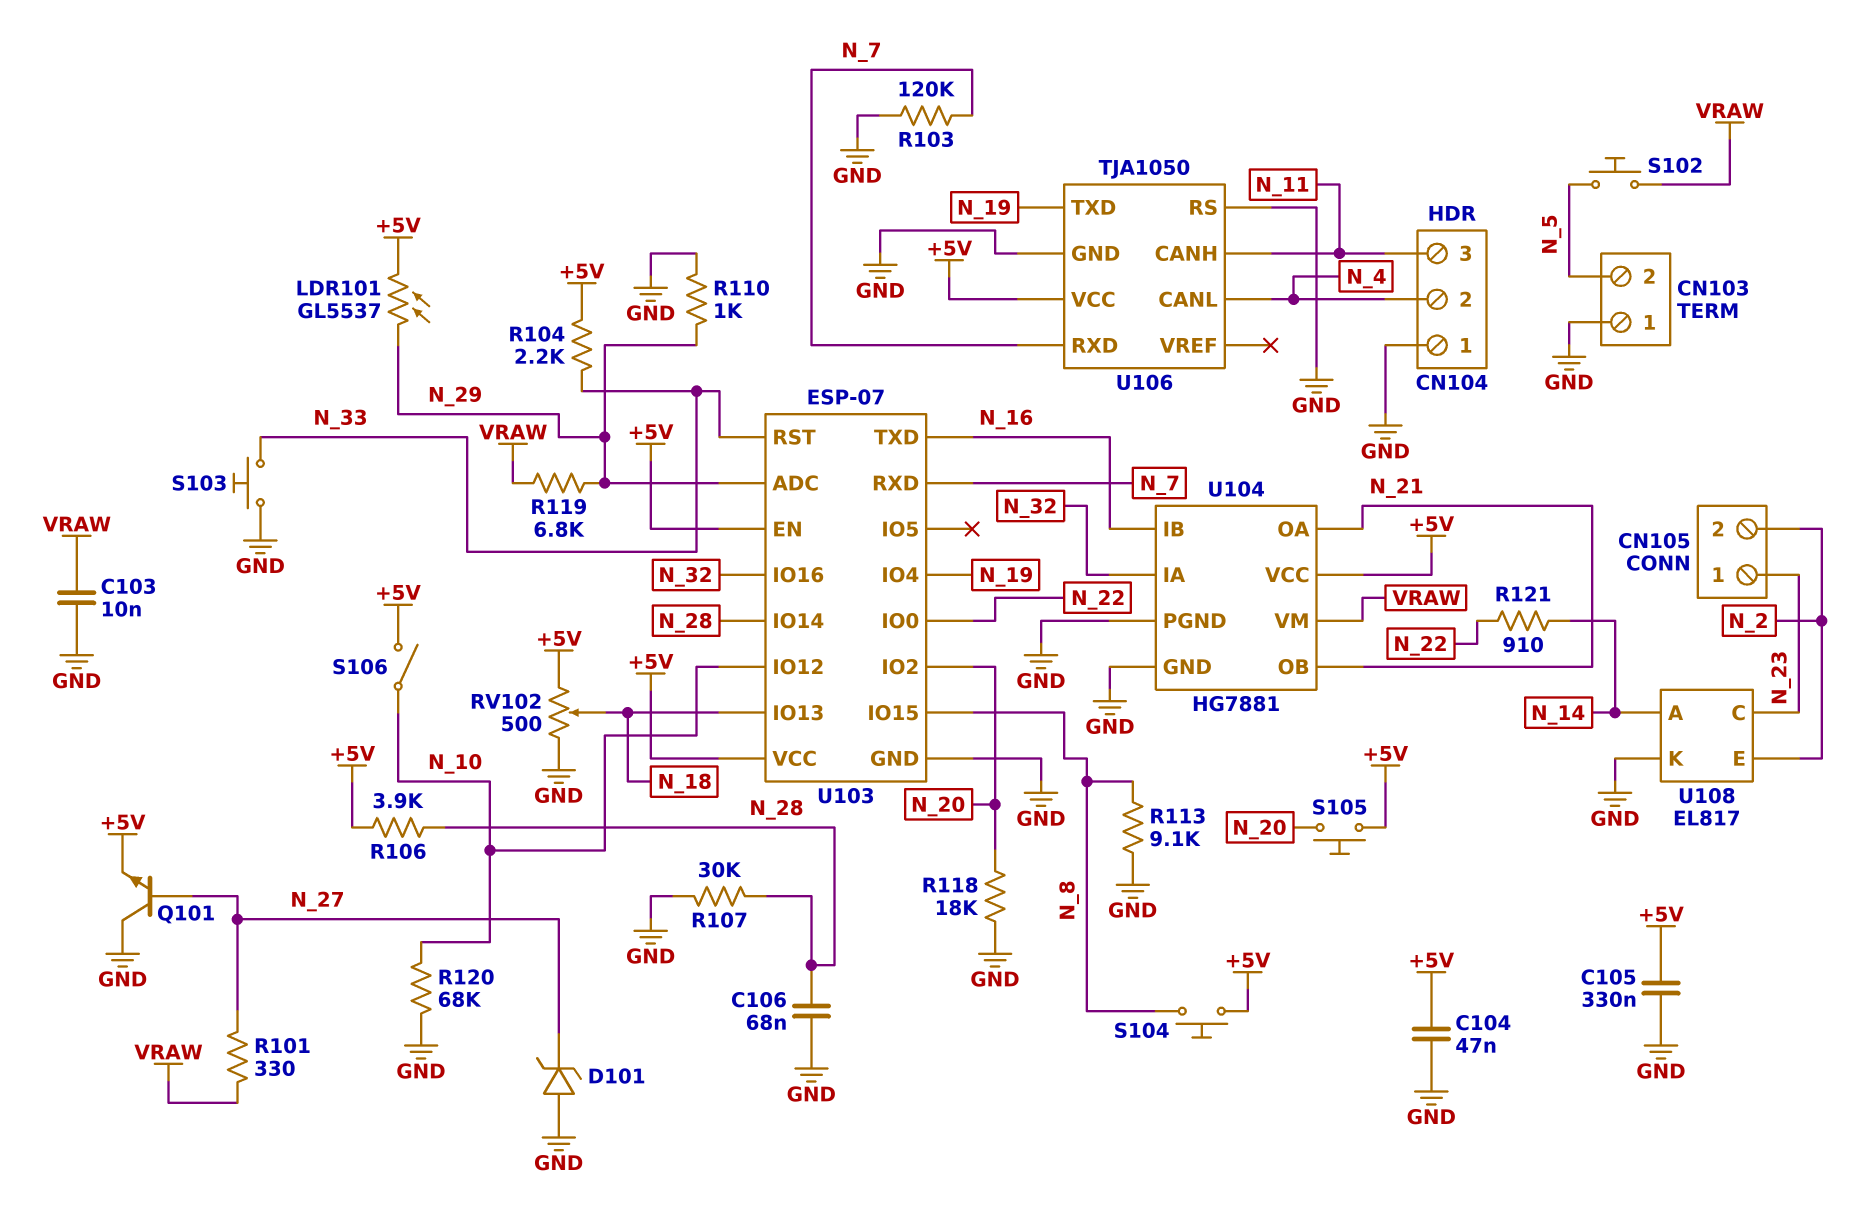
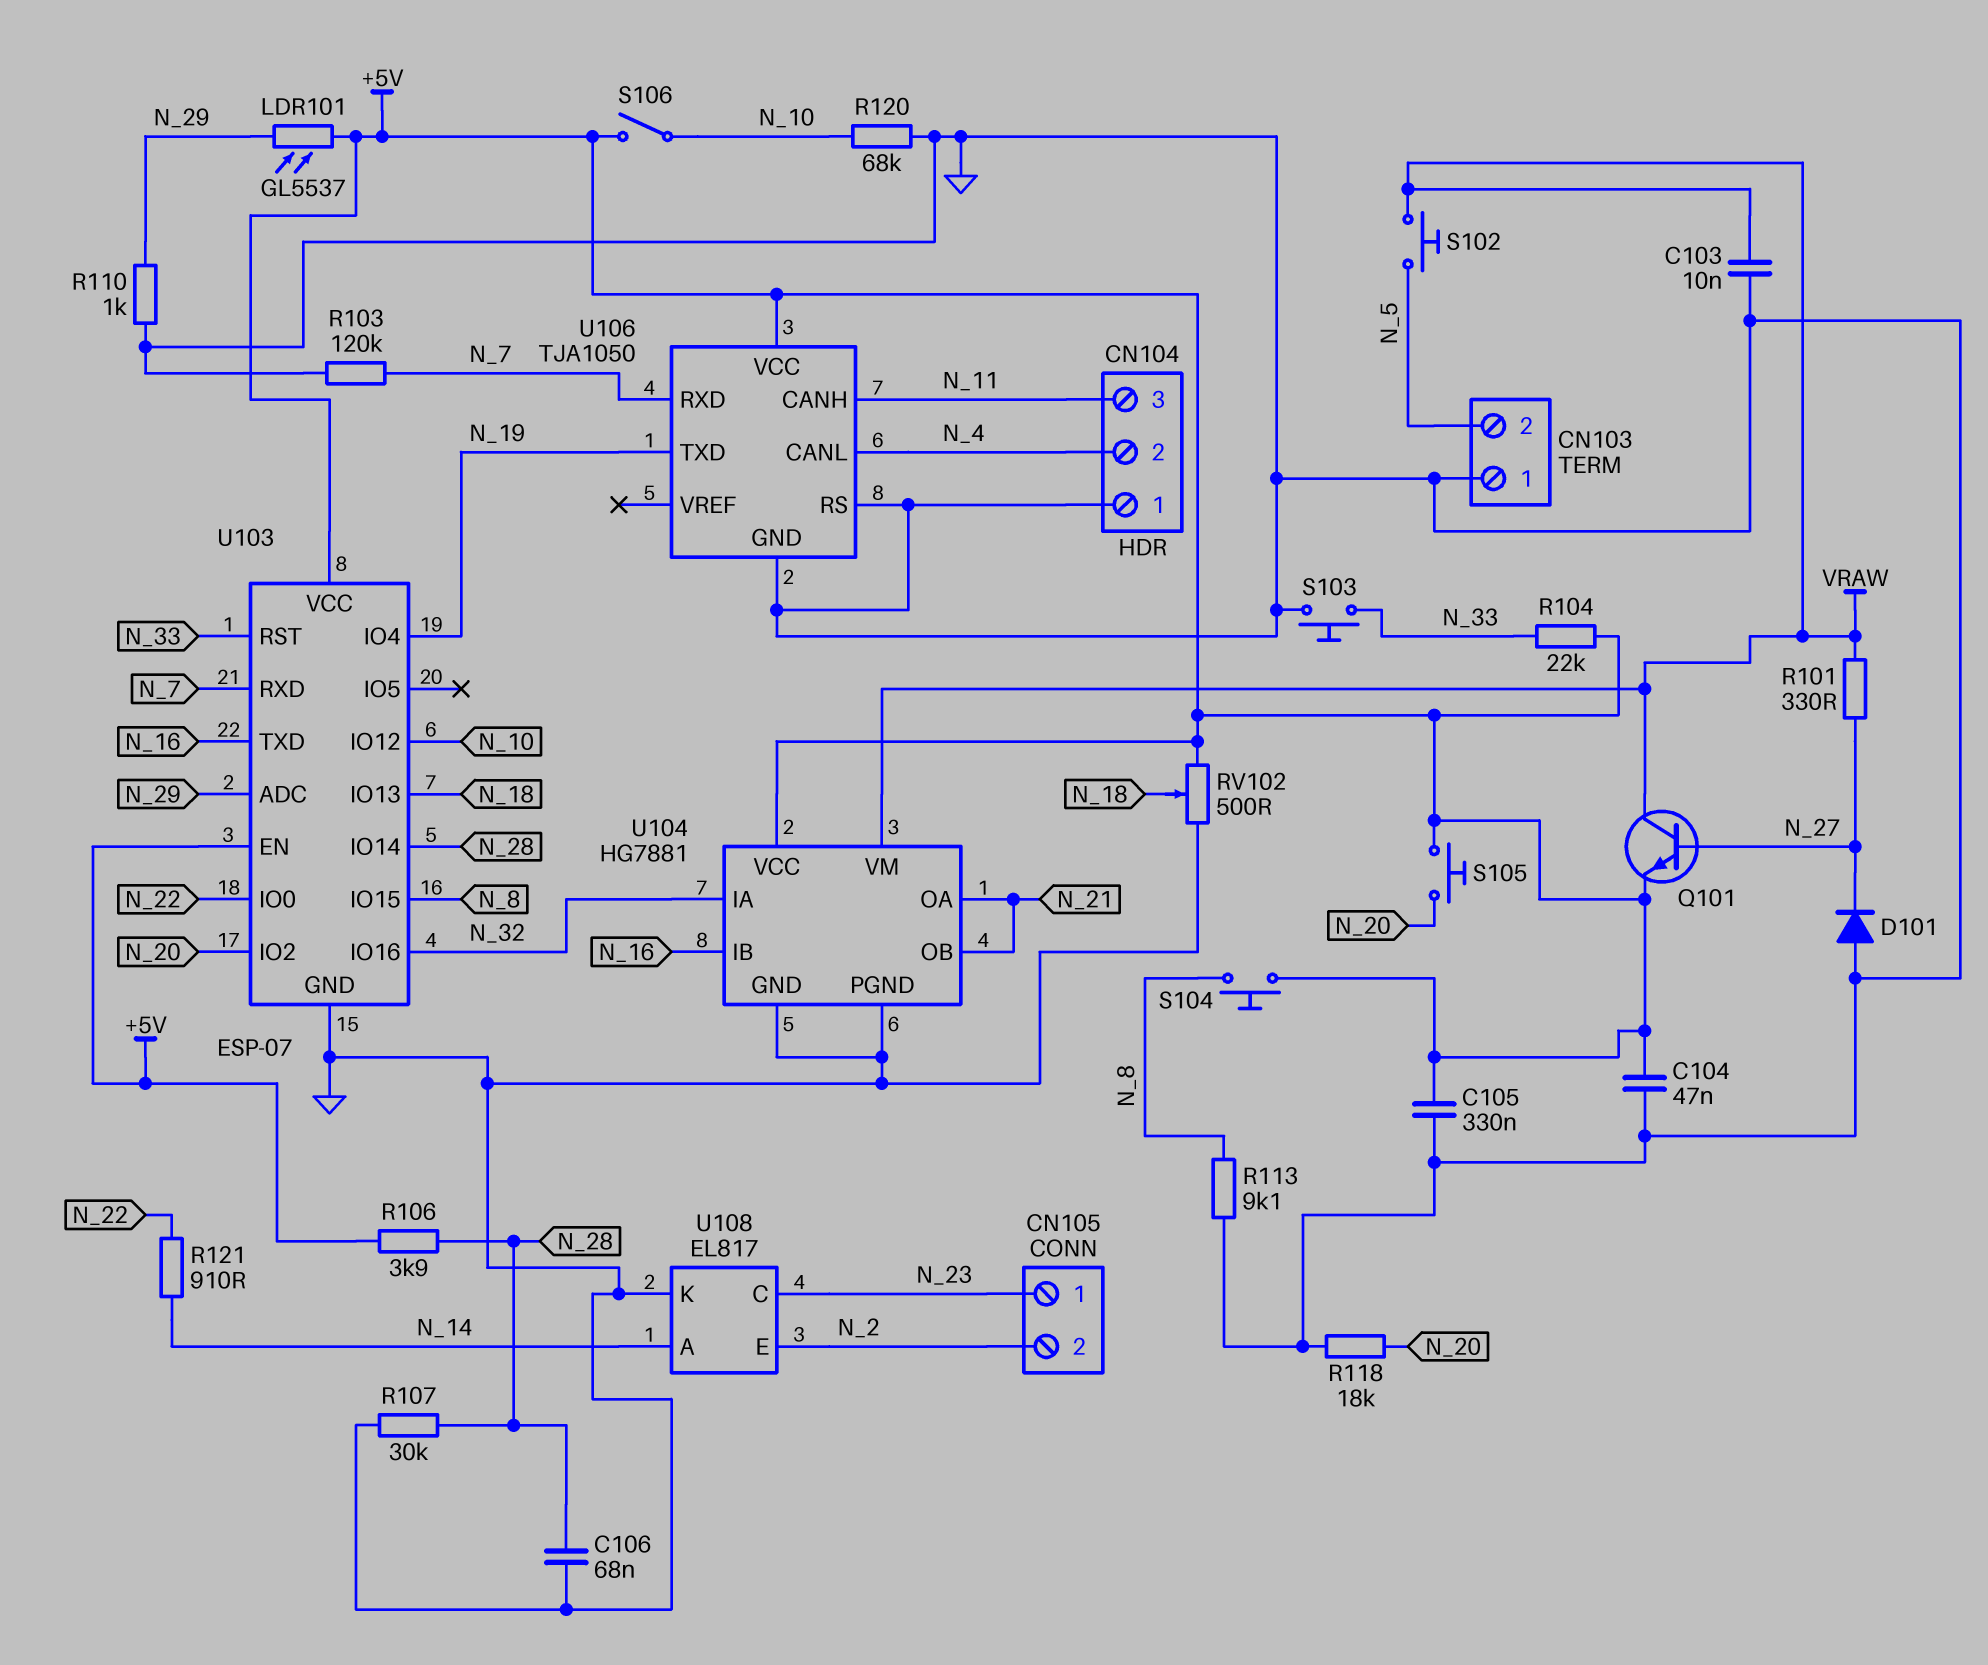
D101: zener (A GND, K N_27) -> diode (A GND, K N_27)
Q101: NPN (B N_27, C GND, E +5V) -> NPN (B N_27, C VRAW, E +5V)
R104: 2.2k (+5V, N_33) -> 22k (+5V, N_33)
R119: 6.8k (N_29, VRAW) -> none

